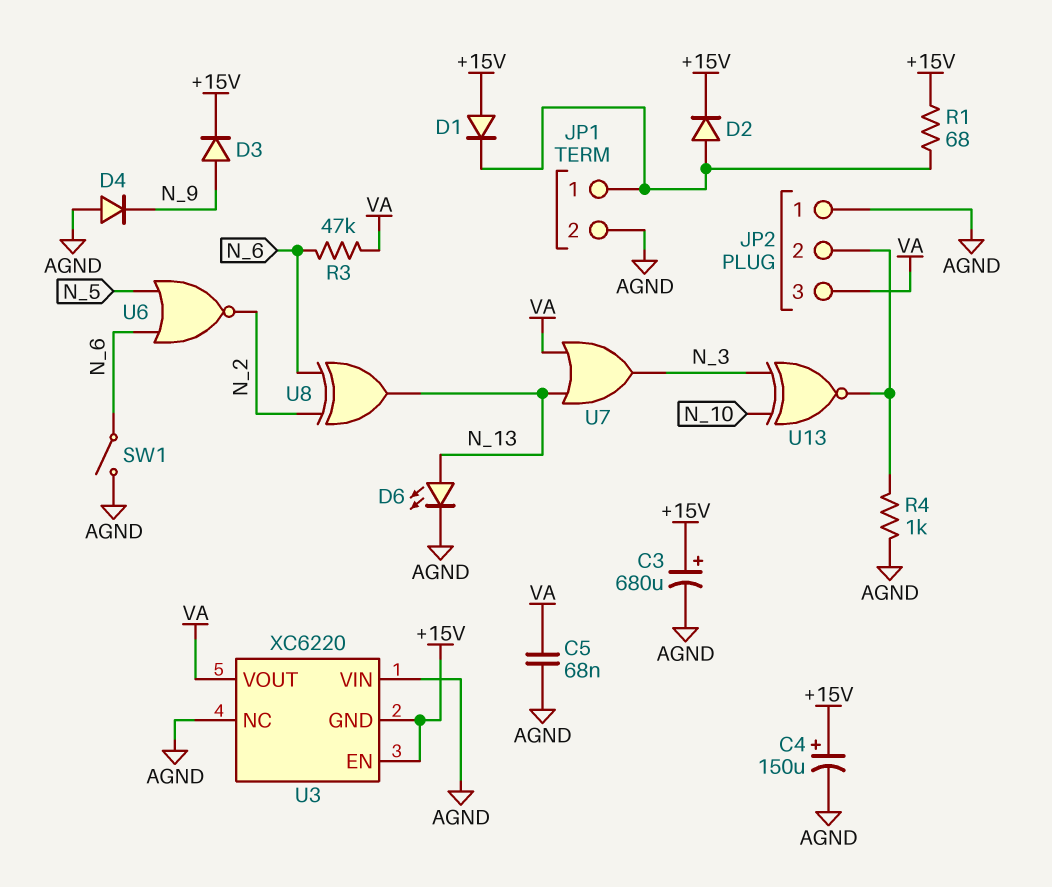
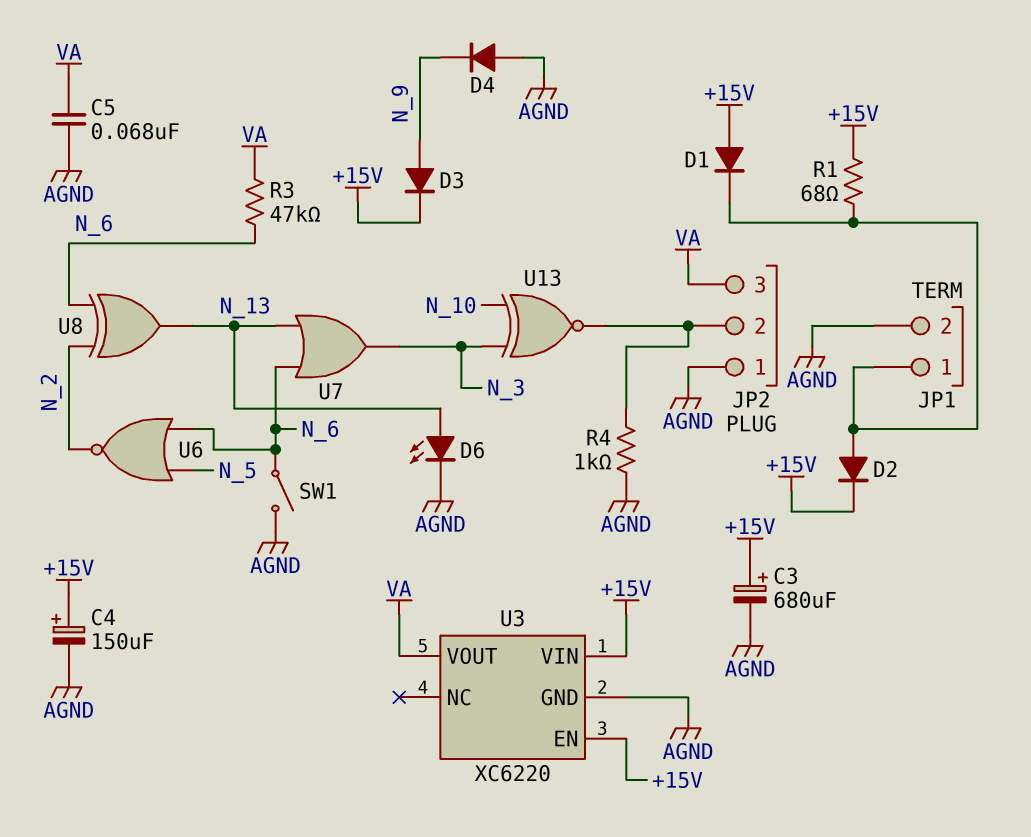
U3 pin GND: +15V -> AGND
U3 pin NC: AGND -> none
U3 pin VIN: AGND -> +15V
U7: OR (in N_13, in VA, out N_3) -> OR (in N_6, in N_13, out N_3)

